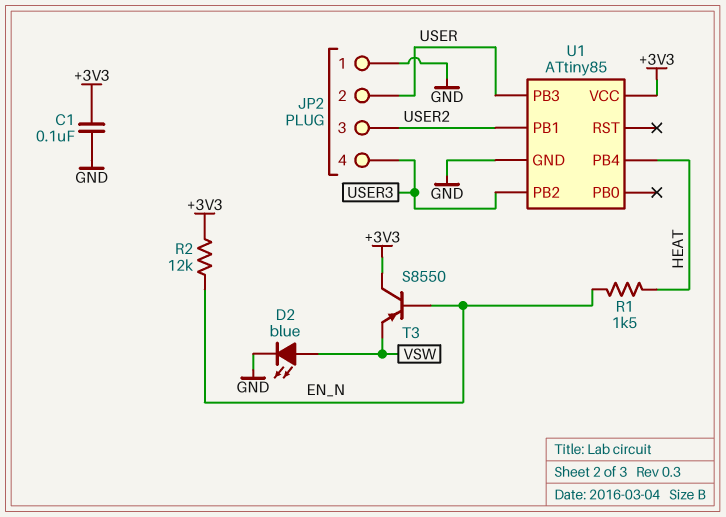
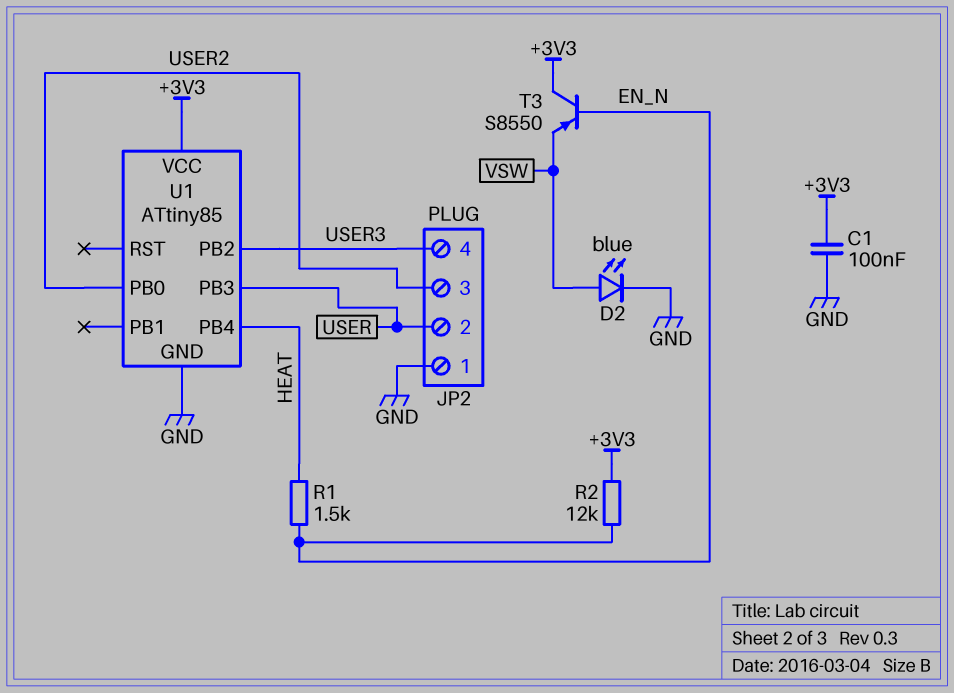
U1 pin PB0: none -> USER2
U1 pin PB1: USER2 -> none

